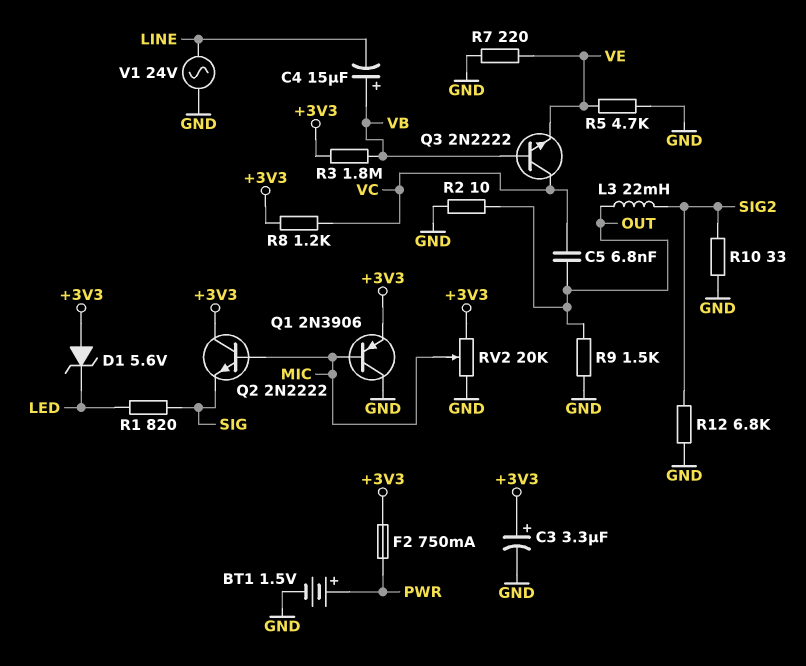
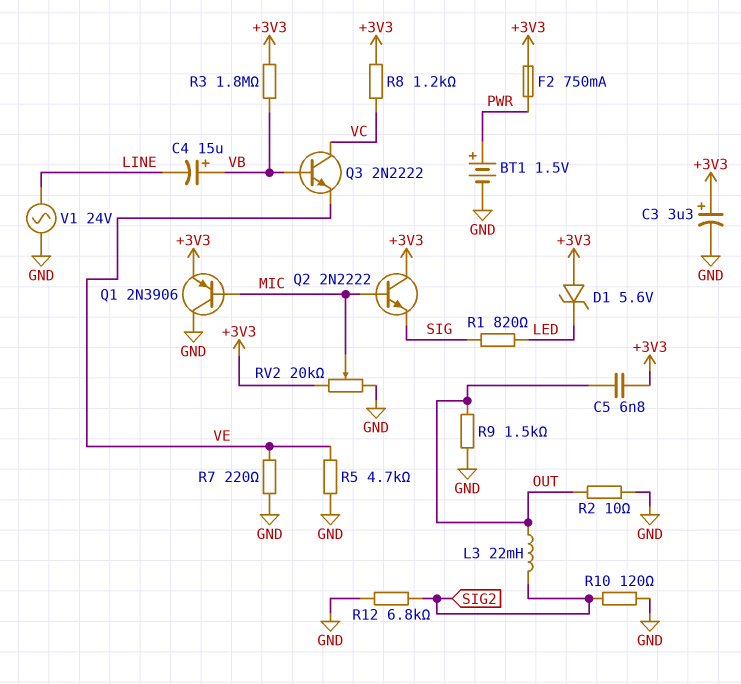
C5: 6.8nF (OUT, VC) -> 6.8nF (+3V3, OUT)
R10: 33 (GND, SIG2) -> 120 (GND, SIG2)

